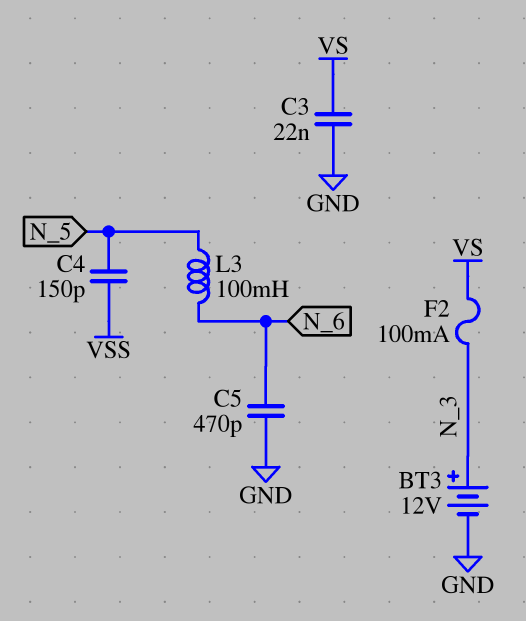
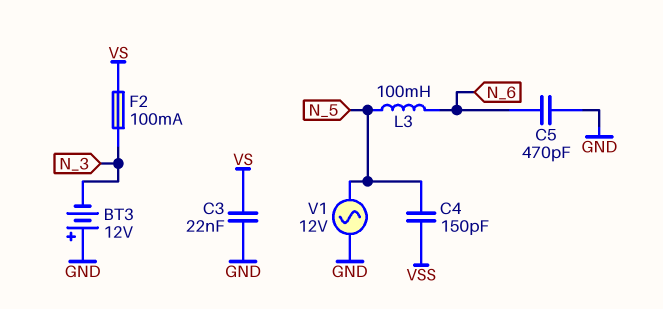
BT3: 12V (plus N_3, minus GND) -> 12V (plus GND, minus N_3)
V1: none -> AC 12V (GND, N_5)

